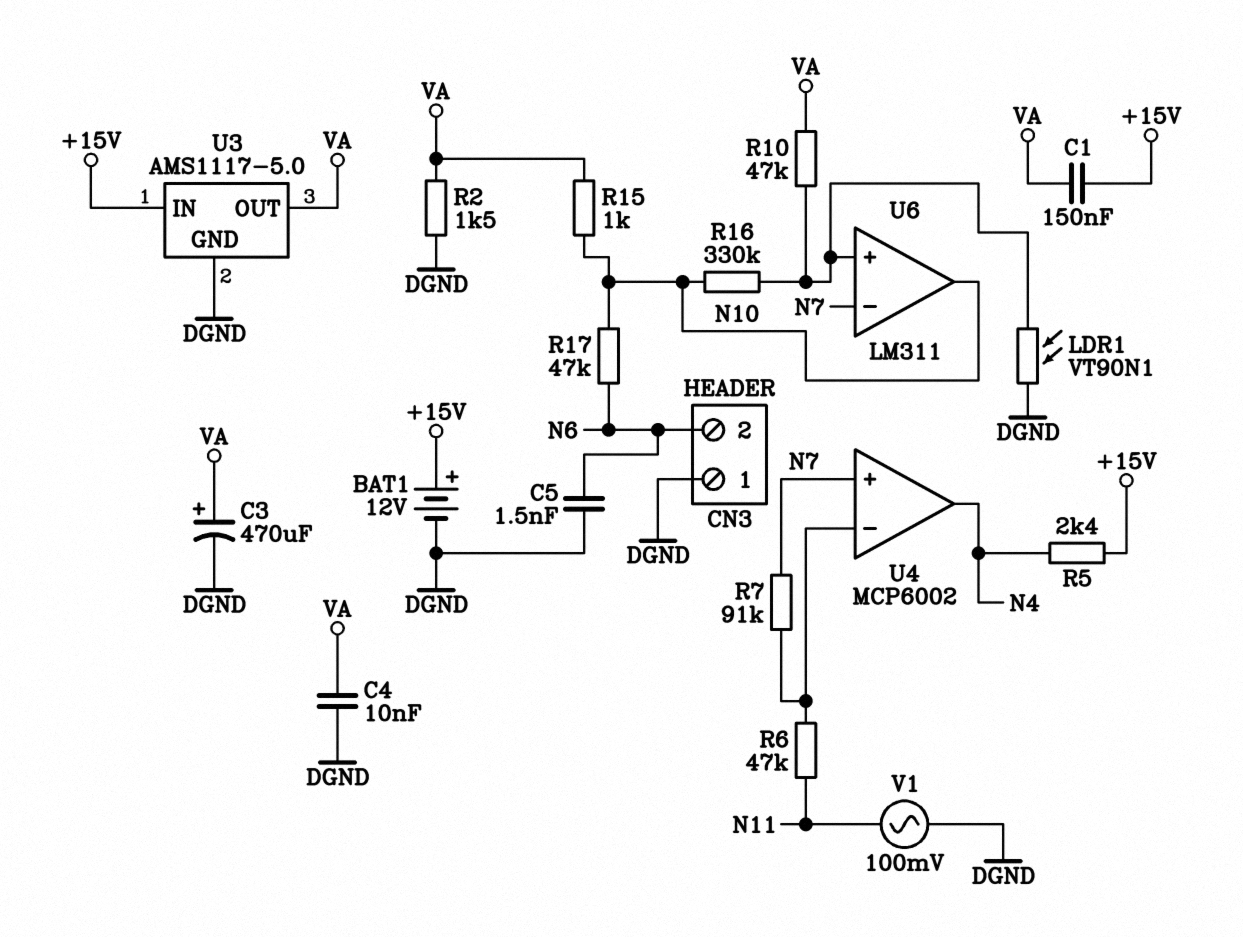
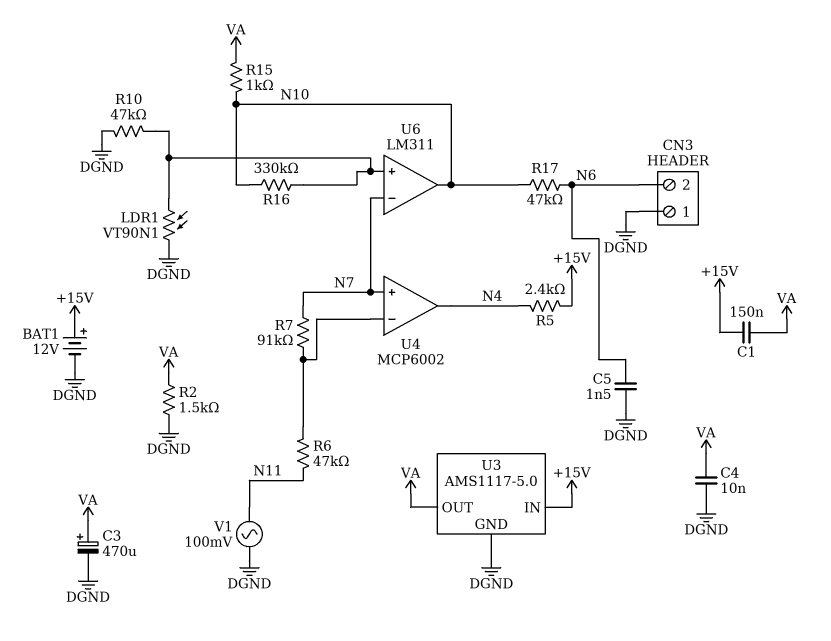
R10: 47k (U6/in+, VA) -> 47k (DGND, U6/in+)

